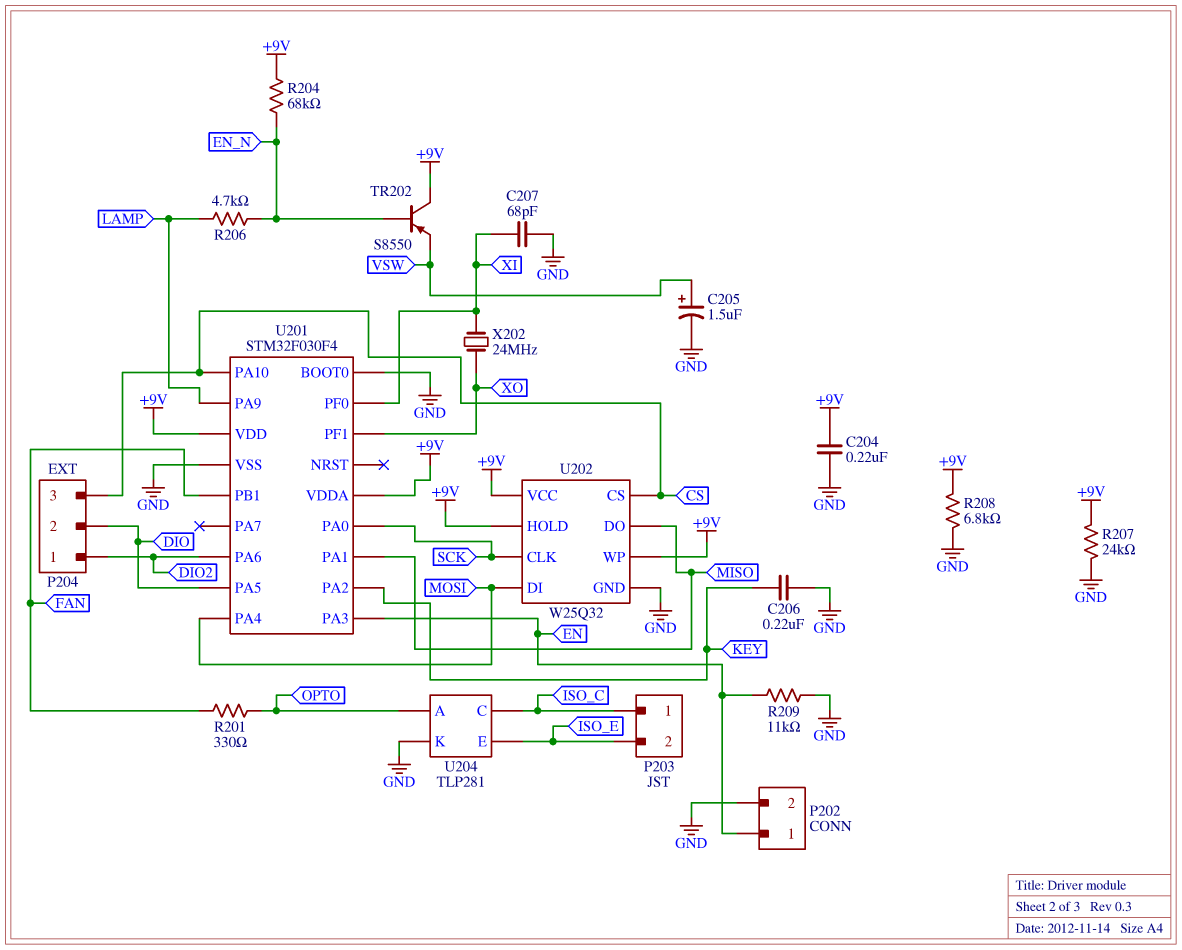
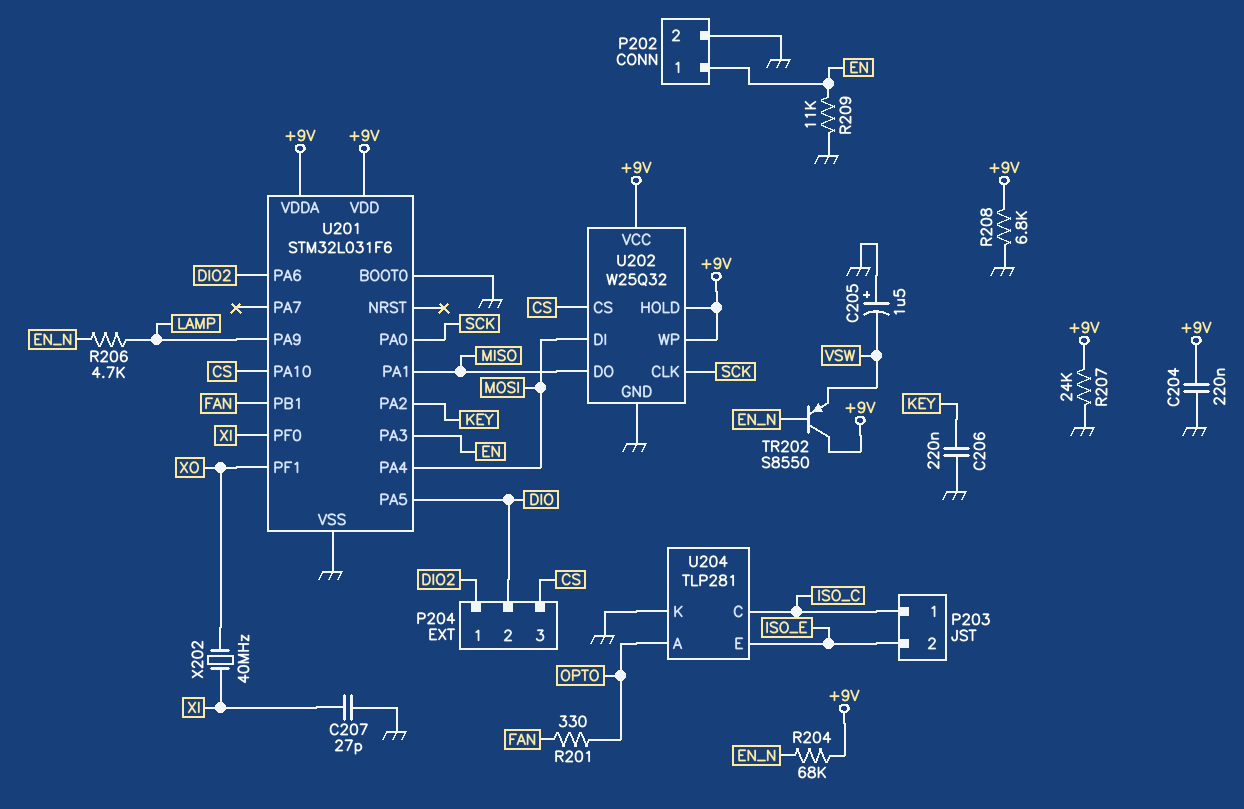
C205: 1.5uF (plus VSW, minus GND) -> 1.5uF (plus GND, minus VSW)
C207: 68pF (GND, XI) -> 27pF (GND, XI)
U201: STM32F030F4 -> STM32L031F6
X202: 24MHz (XI, XO) -> 40MHz (XI, XO)

